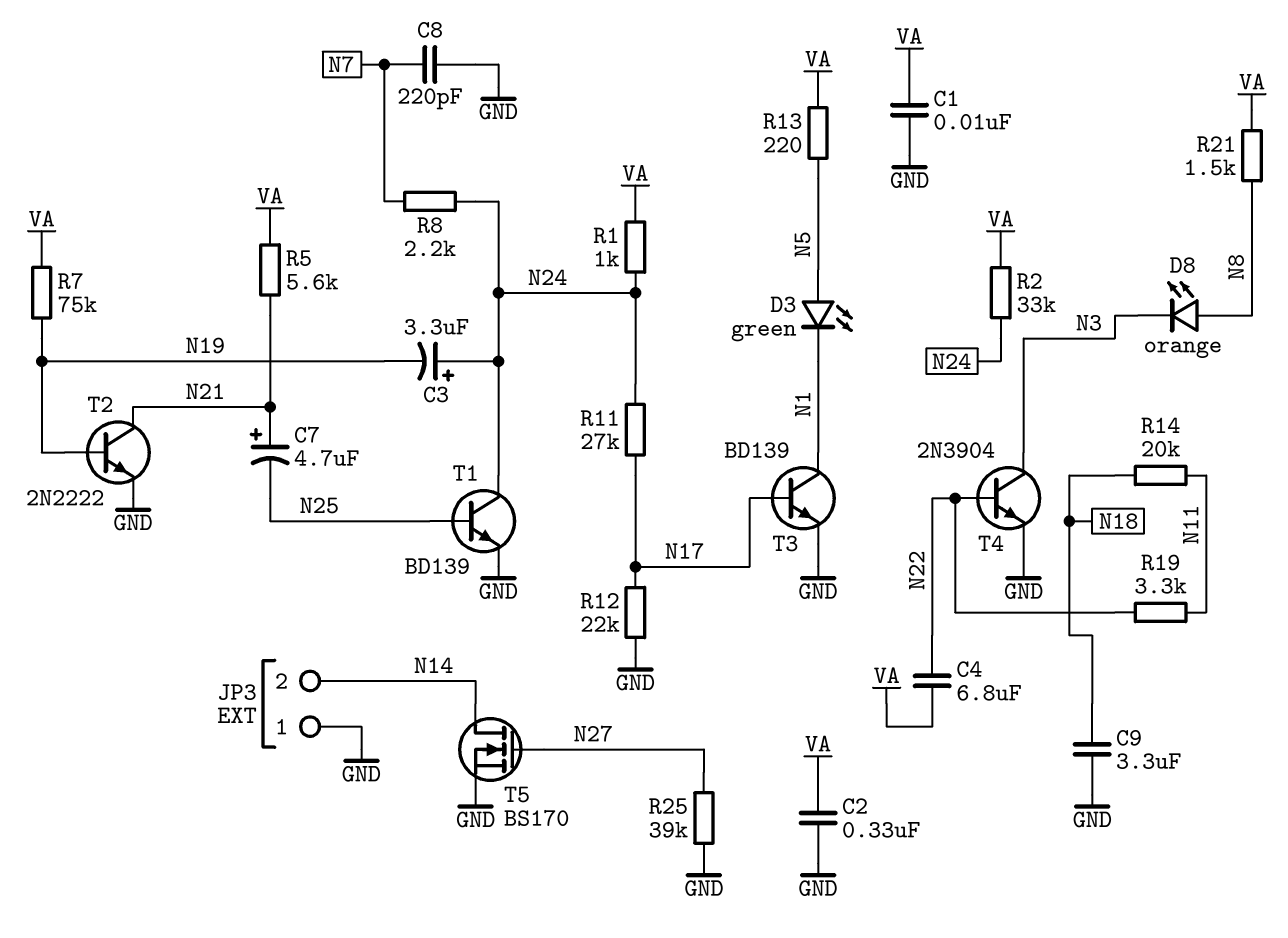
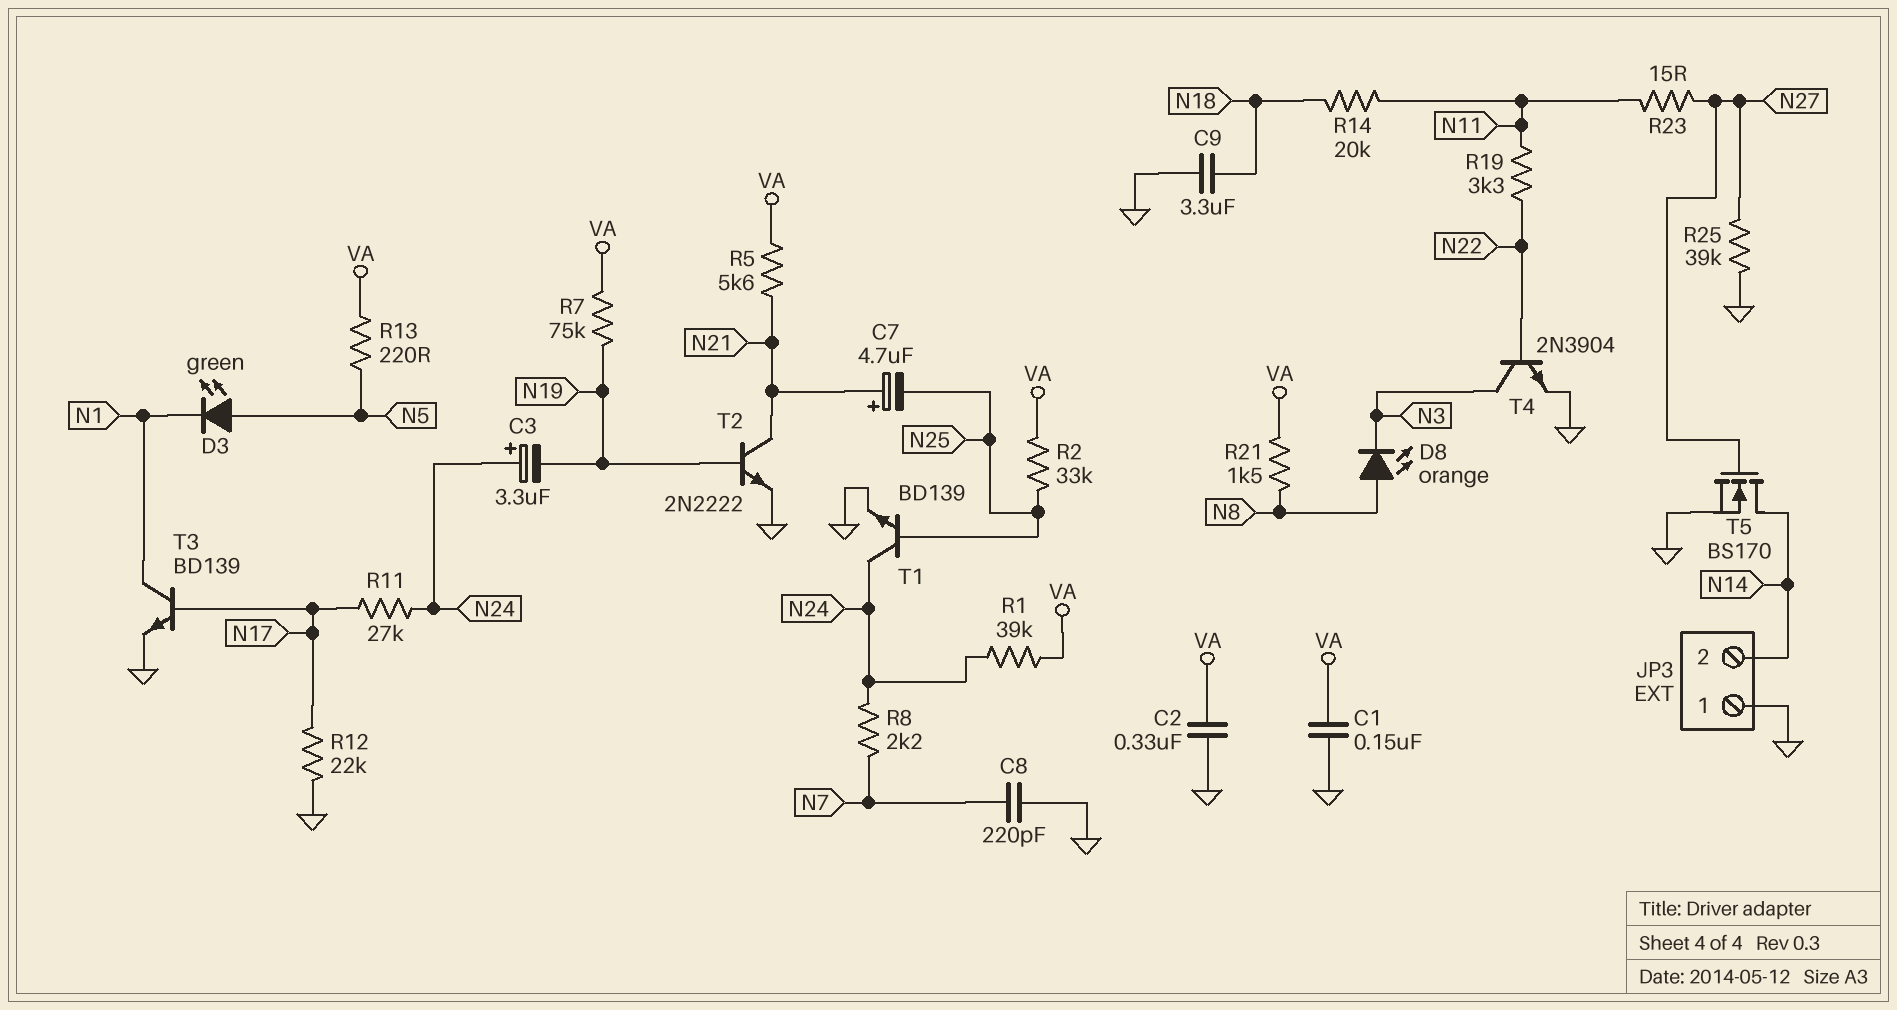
C1: 10nF (GND, VA) -> 150nF (GND, VA)
C4: 6.8uF (N22, VA) -> none
R1: 1k (N24, VA) -> 39k (N24, VA)
R2: 33k (N24, VA) -> 33k (N25, VA)
R23: none -> 15 (N11, N27)

